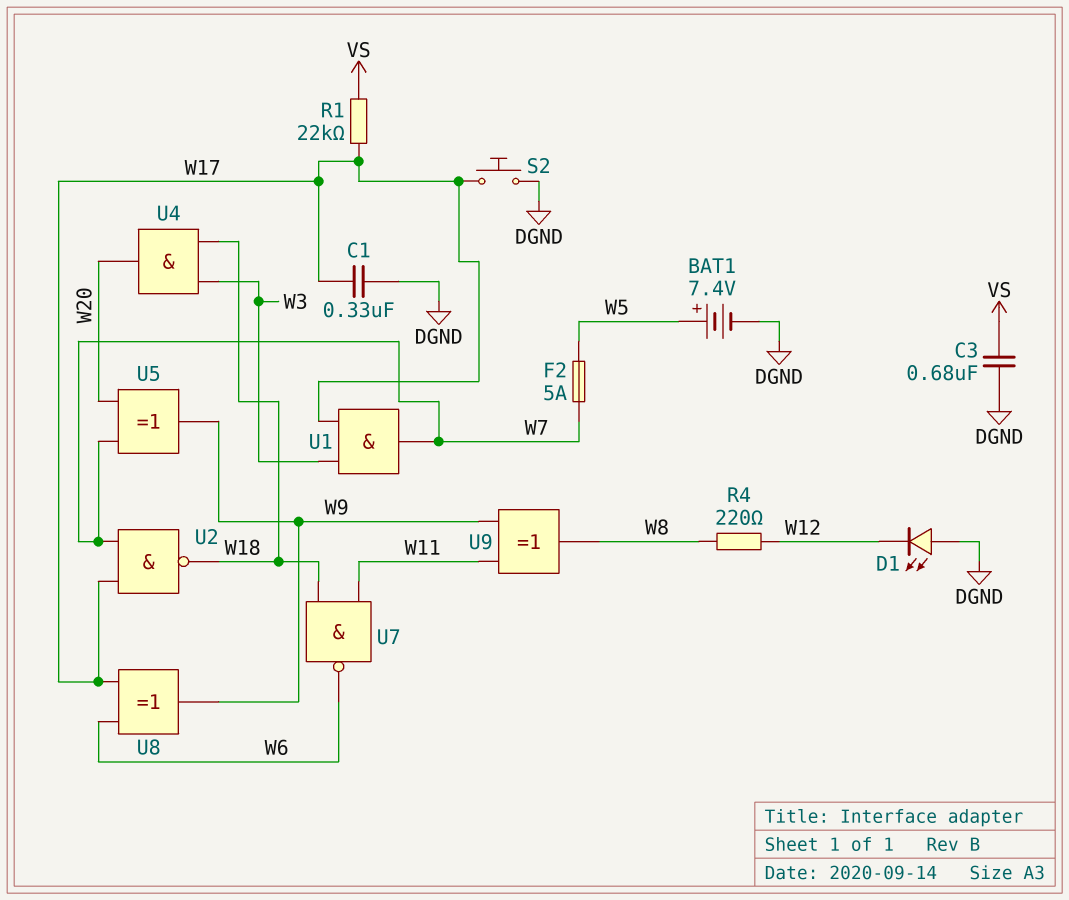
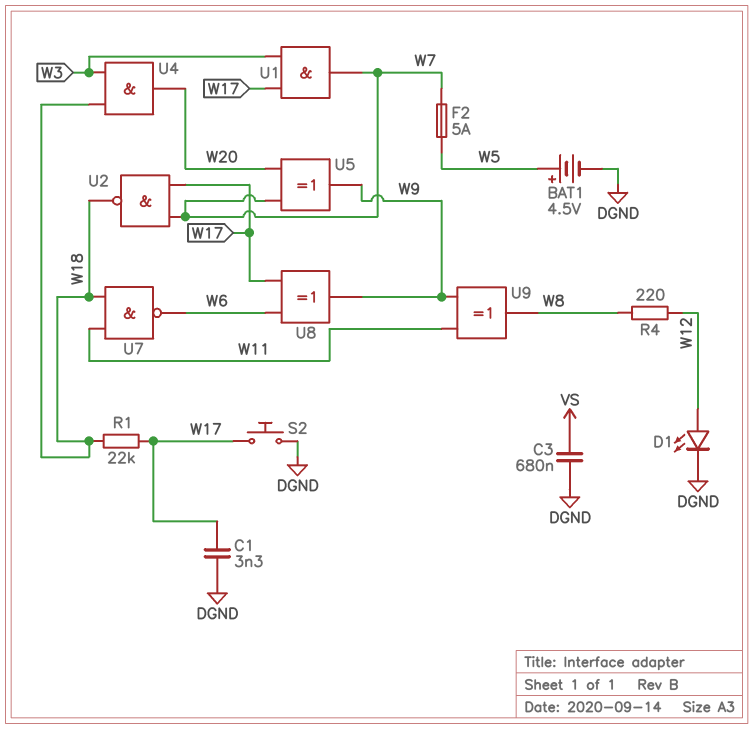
BAT1: 7.4V (plus W5, minus DGND) -> 4.5V (plus W5, minus DGND)
C1: 330nF (DGND, W17) -> 3.3nF (DGND, W17)
D1: LED (A DGND, K W12) -> LED (A W12, K DGND)
R1: 22k (VS, W17) -> 22k (W17, W18)

